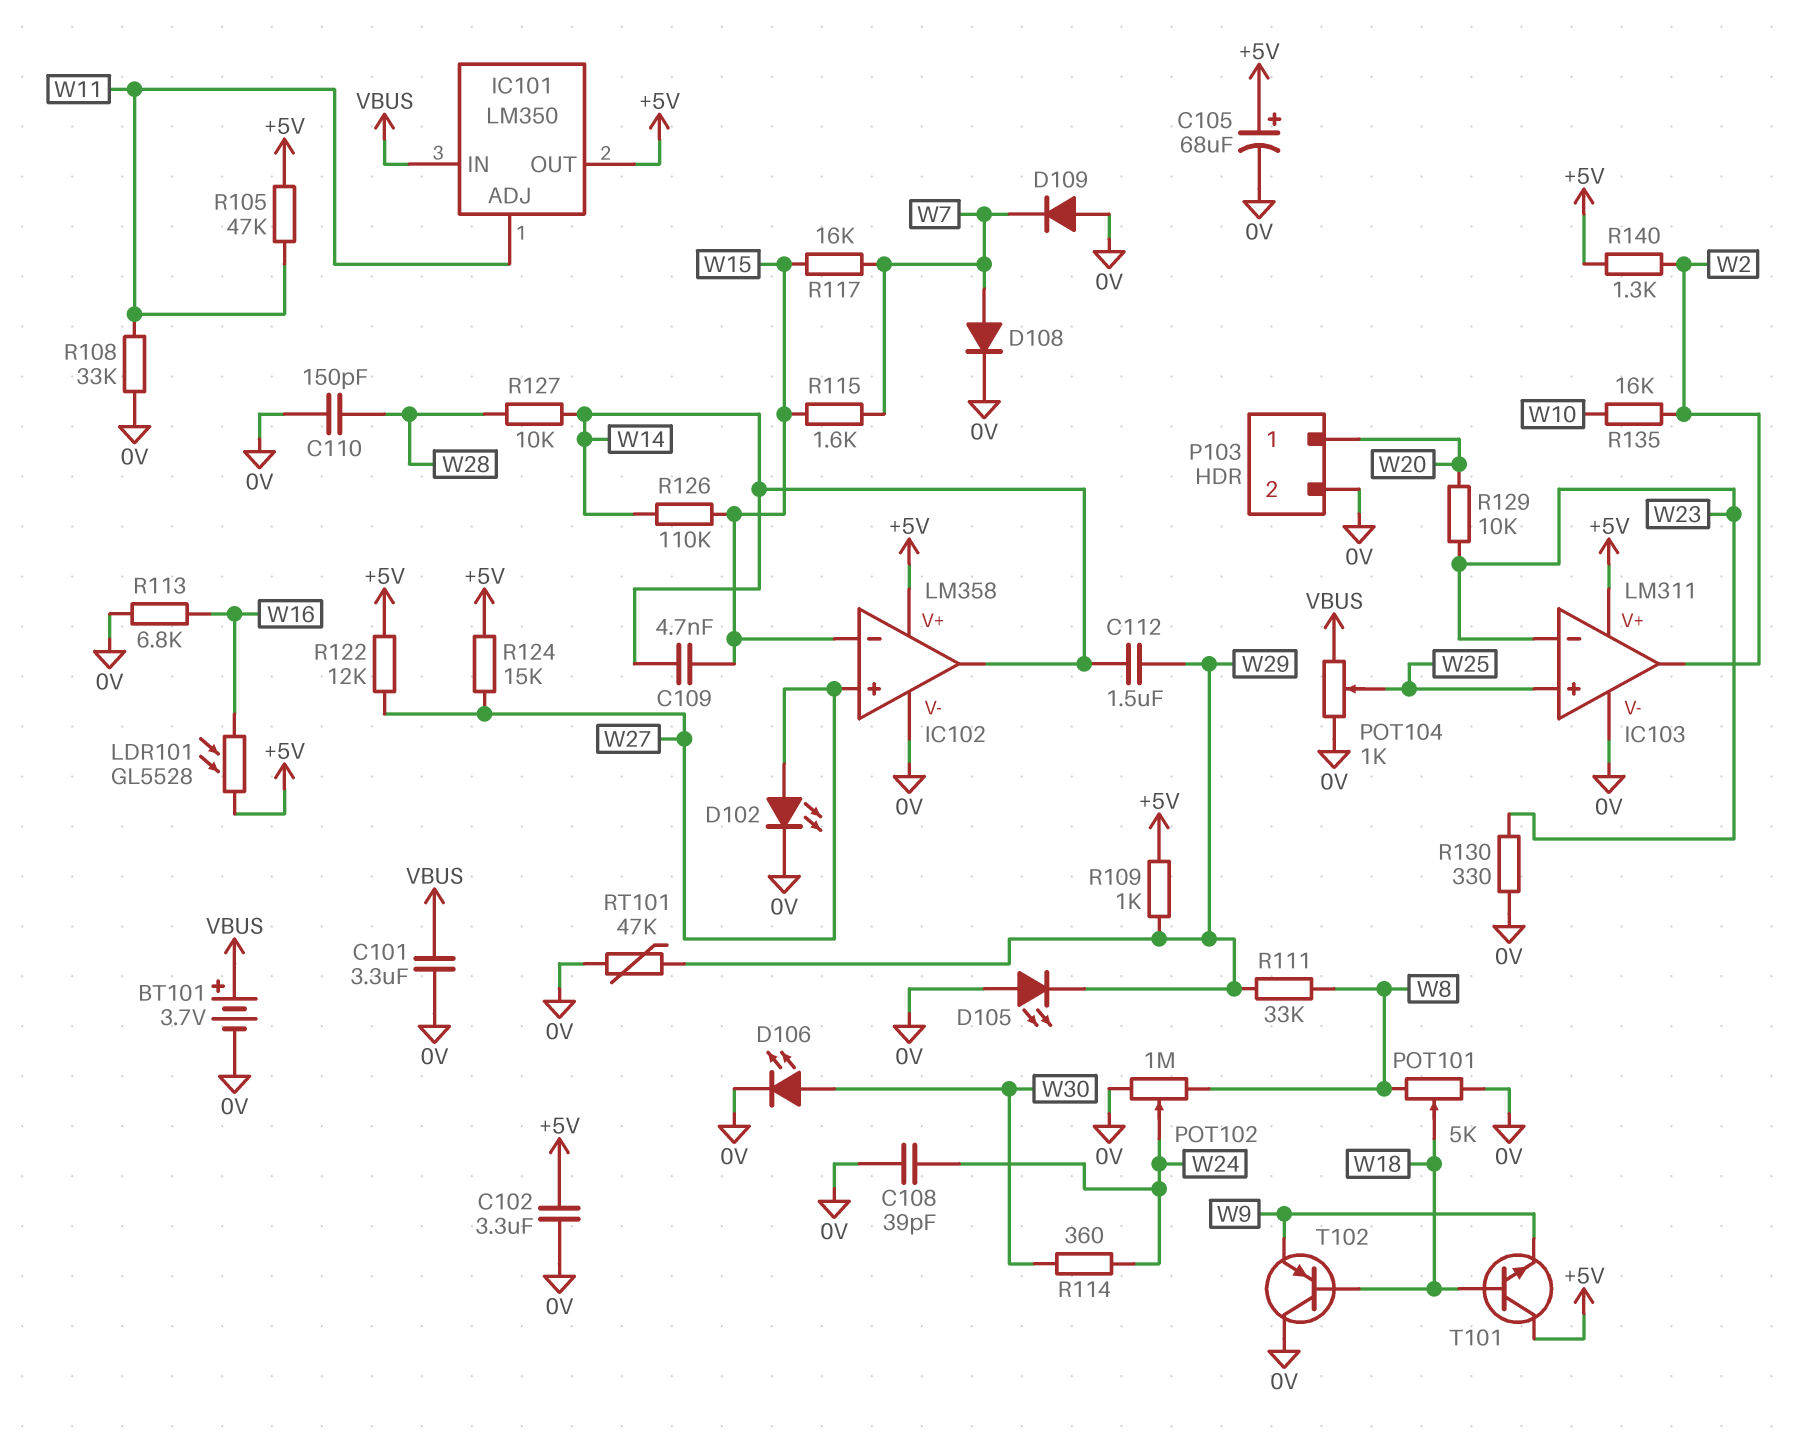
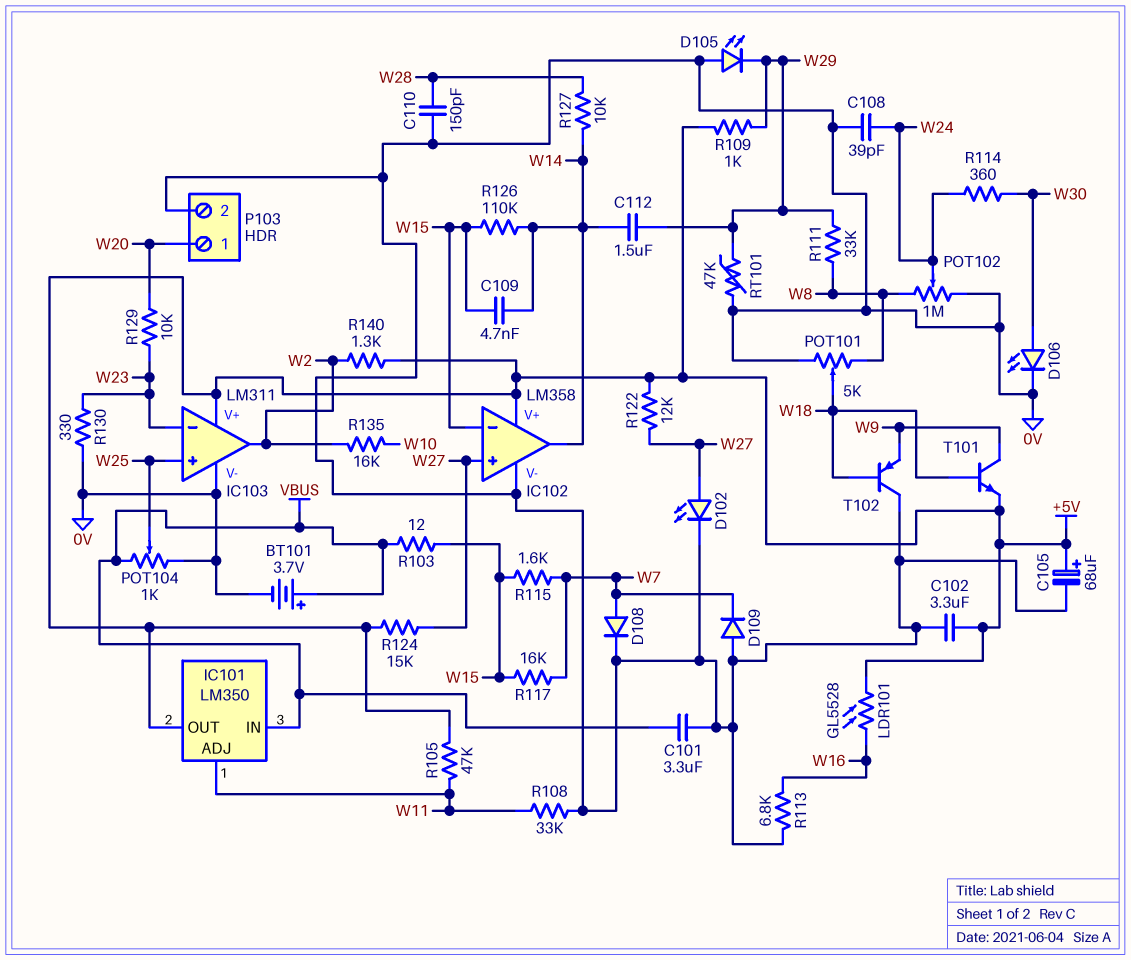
R103: none -> 12 (VBUS, W15)
T101: NPN (B W18, C +5V, E W9) -> NPN (B W18, C W9, E +5V)

